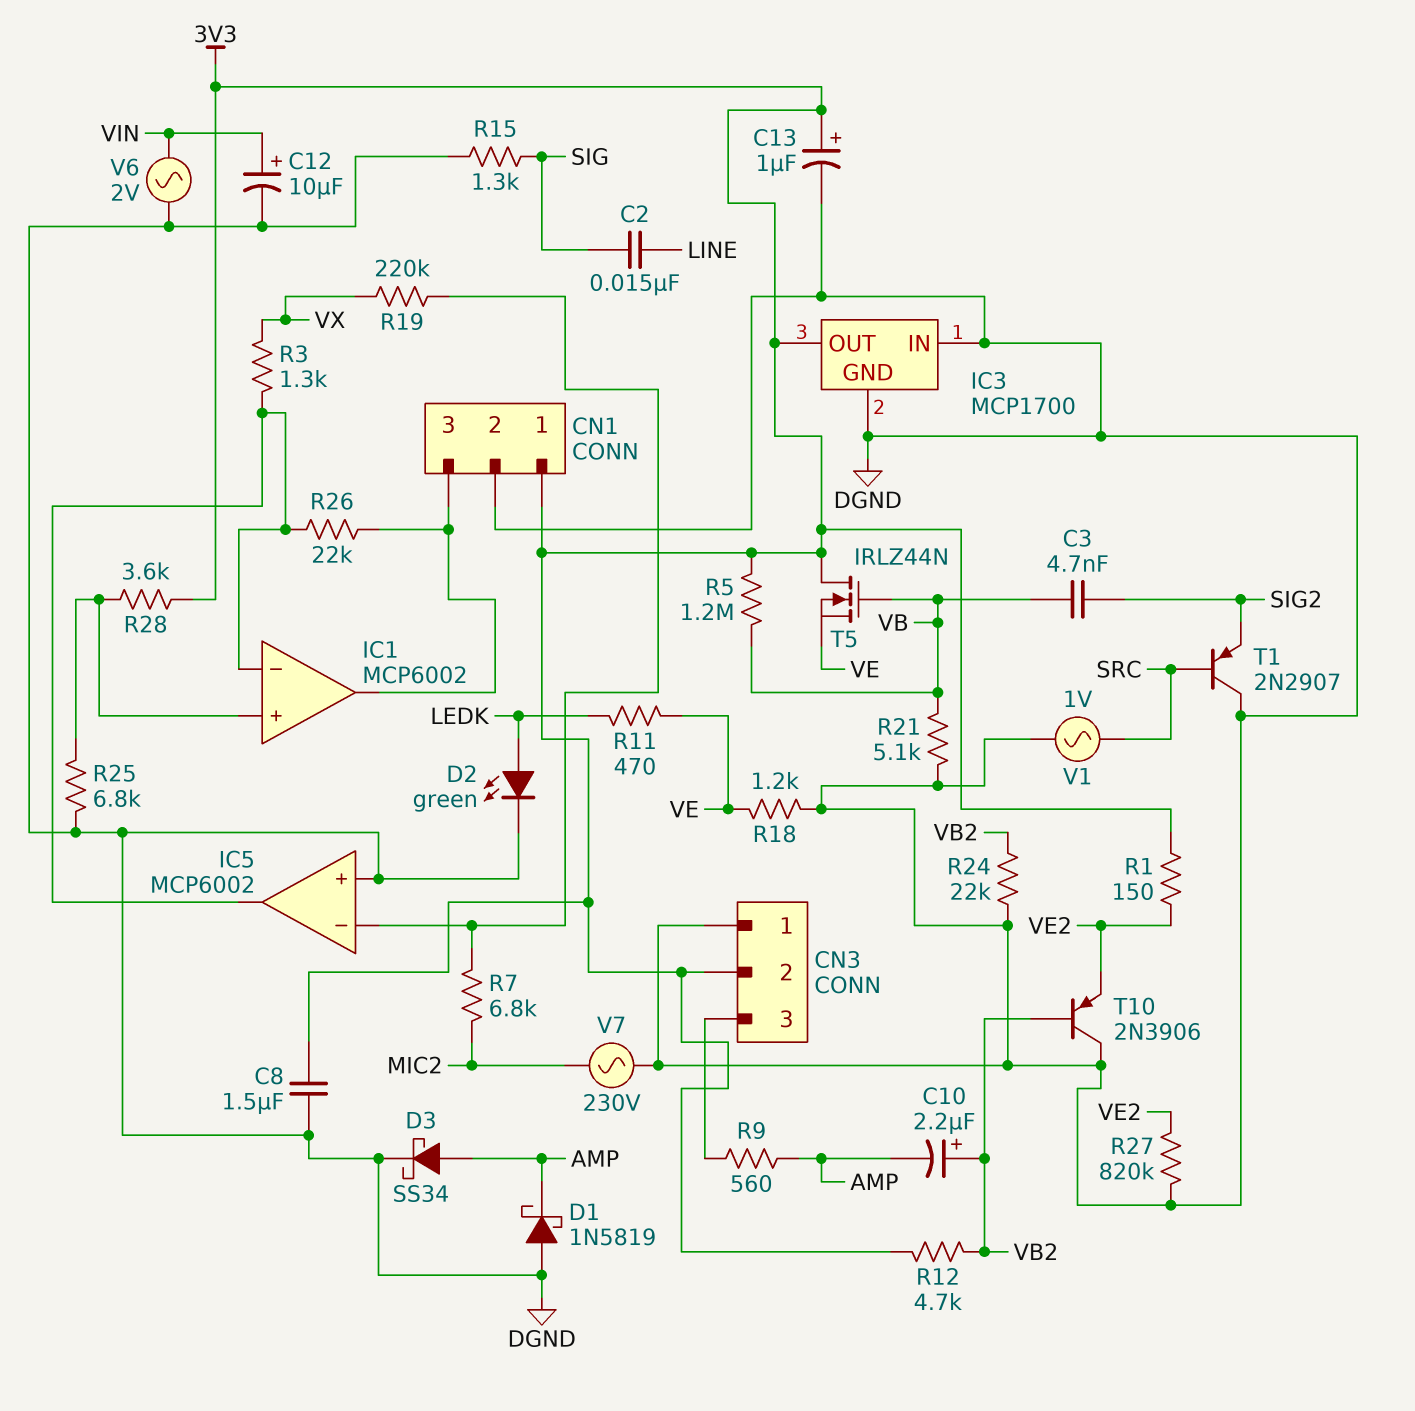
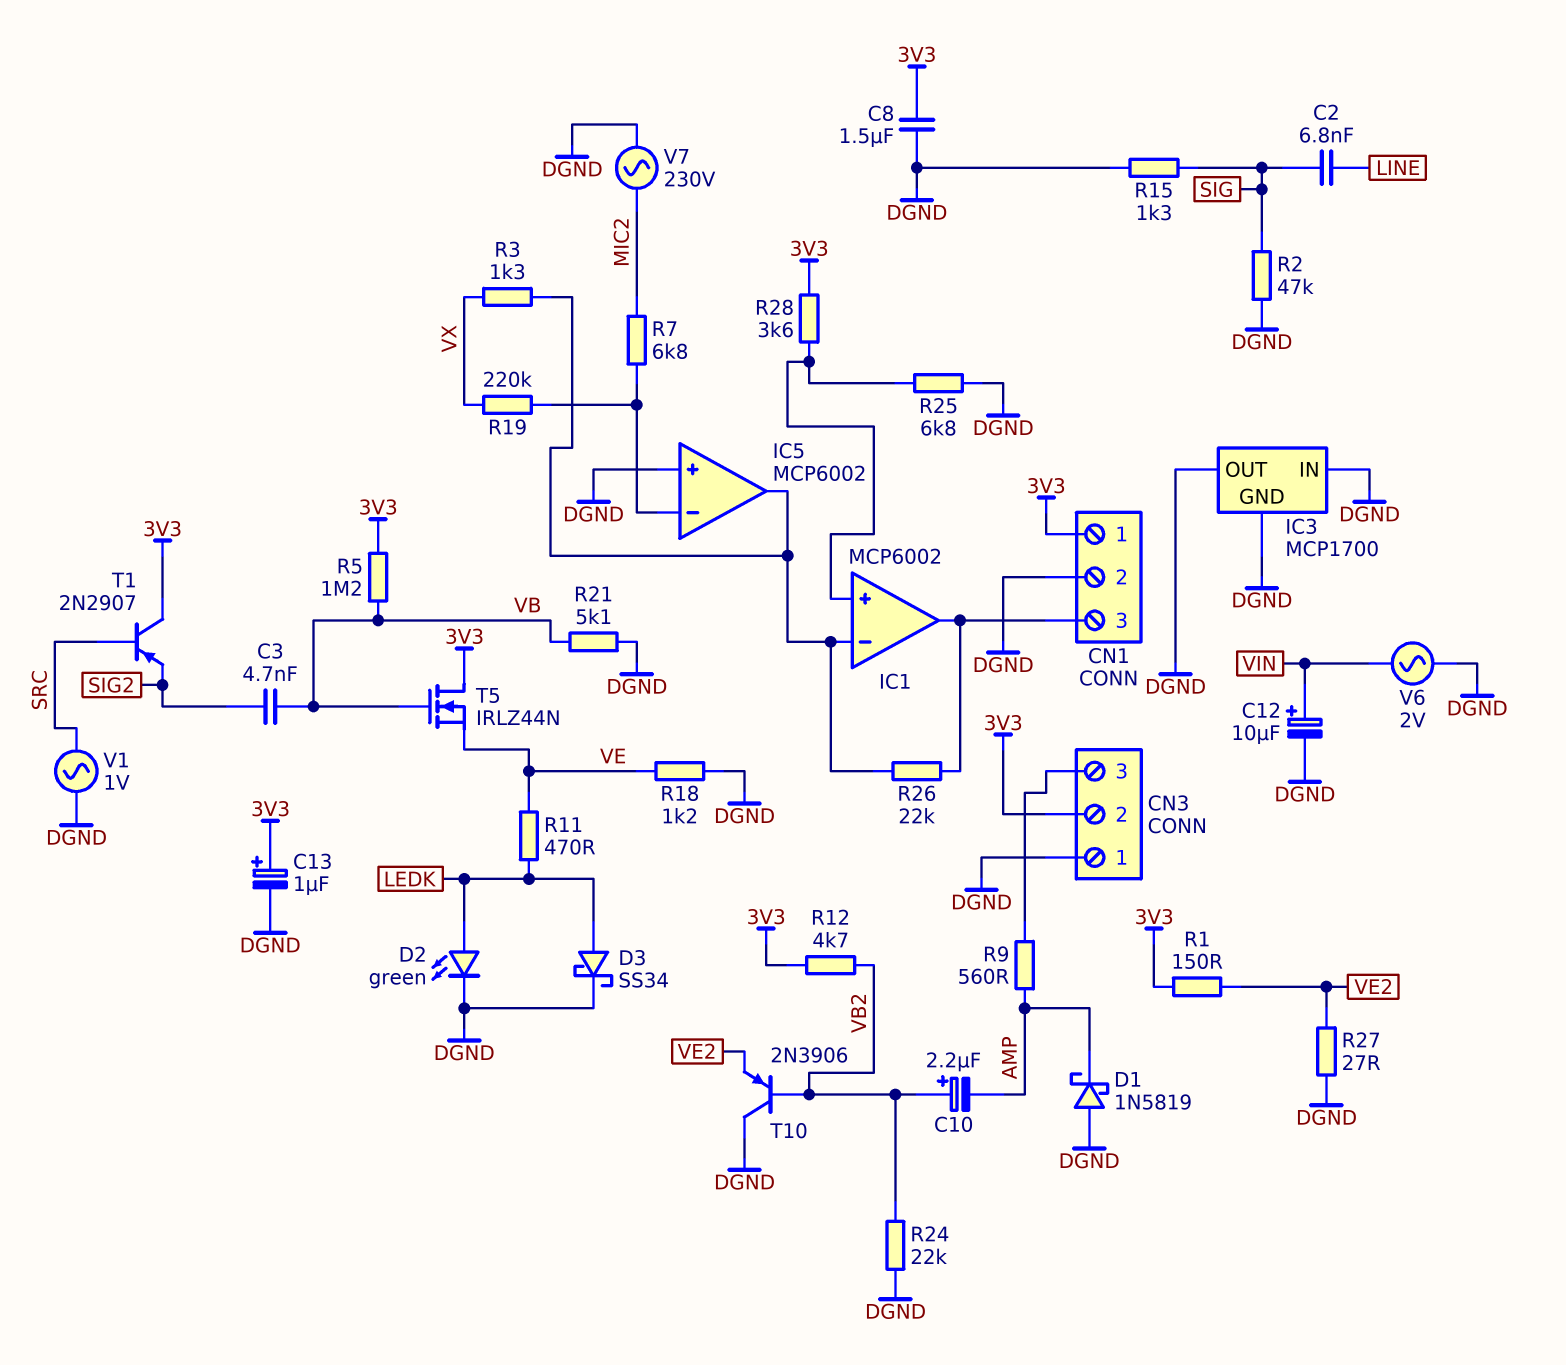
C2: 15nF (LINE, SIG) -> 6.8nF (LINE, SIG)
D3: schottky SS34 (A AMP, K DGND) -> schottky SS34 (A LEDK, K DGND)
IC3 pin OUT: 3V3 -> DGND
R2: none -> 47k (DGND, SIG)
R27: 820k (DGND, VE2) -> 27 (DGND, VE2)
T1: PNP 2N2907 (B SRC, C DGND, E SIG2) -> PNP 2N2907 (B SRC, C 3V3, E SIG2)

